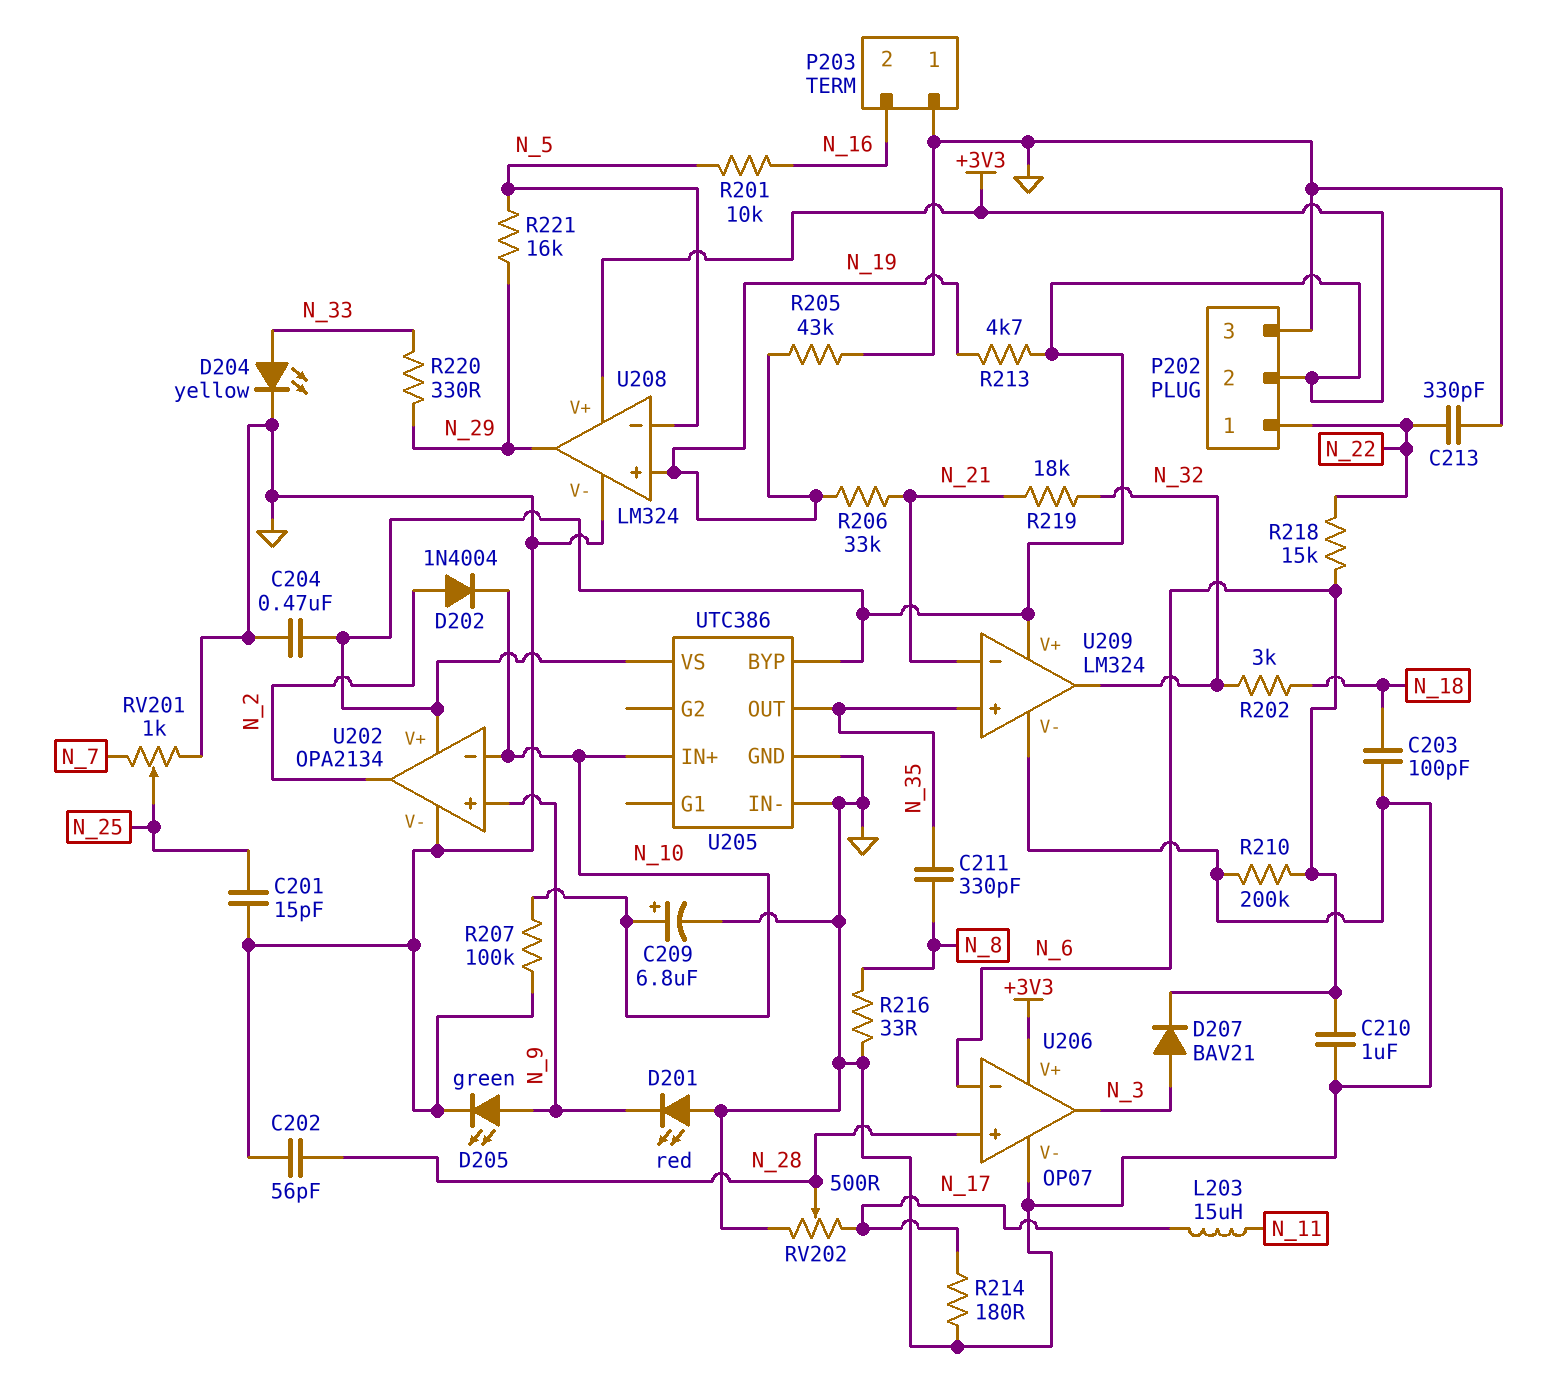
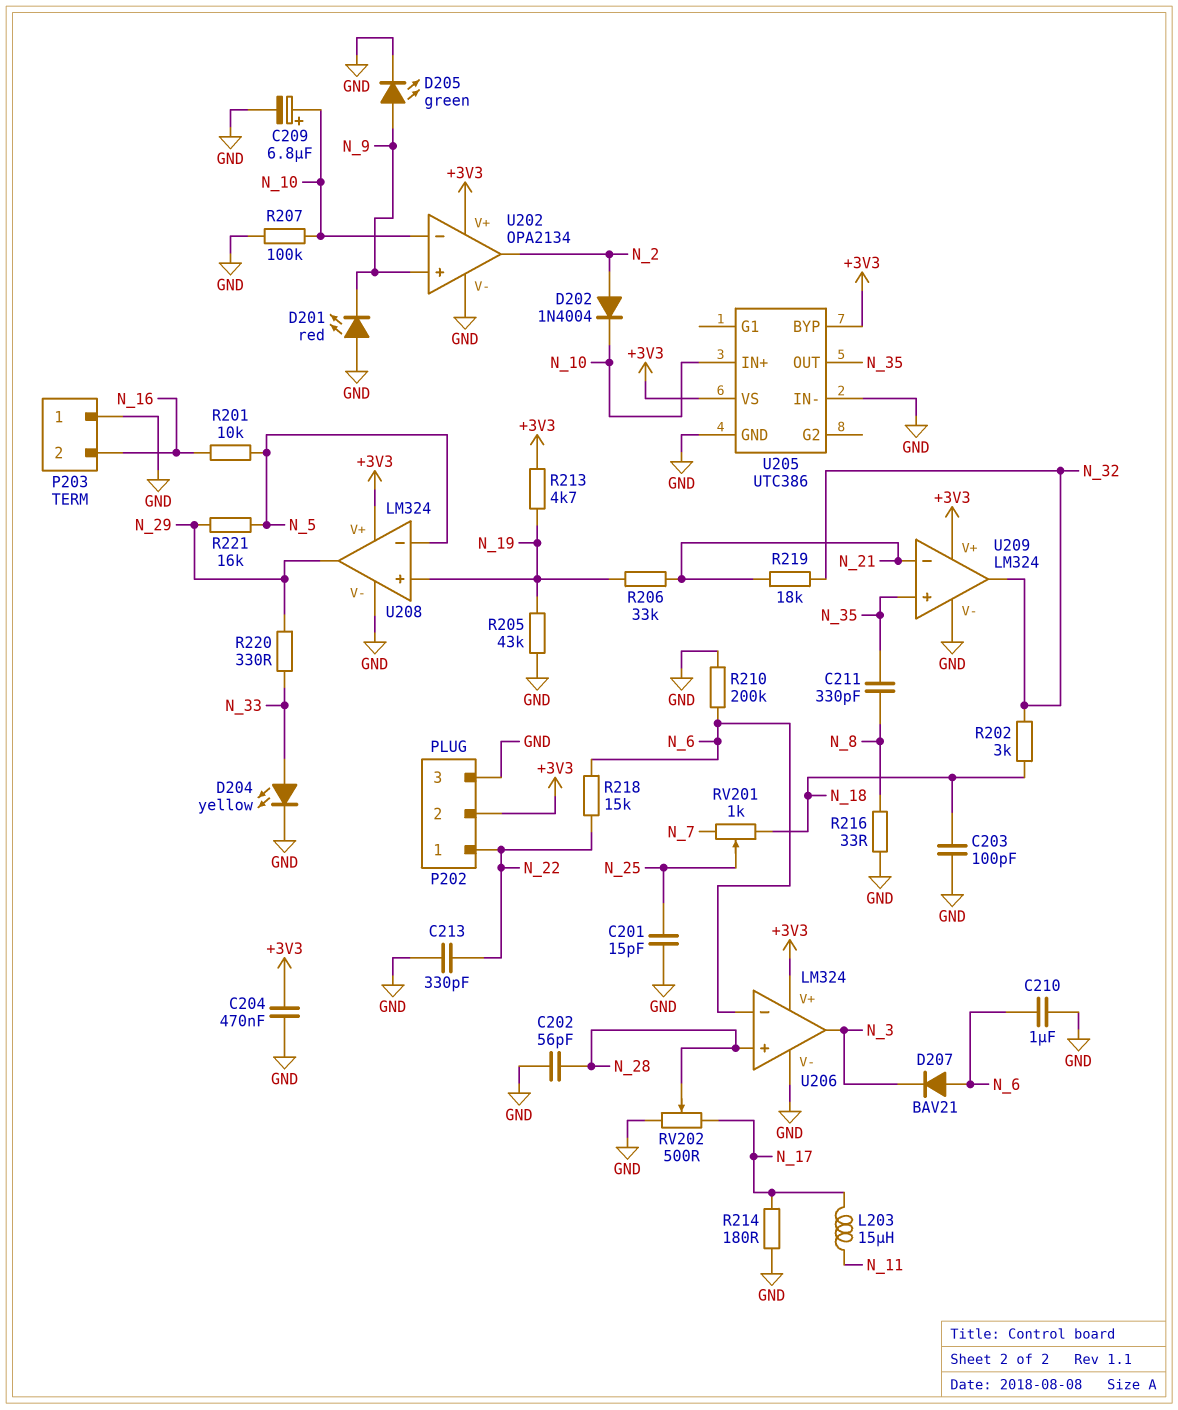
D207: diode BAV21 (A N_3, K N_6) -> diode BAV21 (A N_6, K N_3)
RV201: 1k (GND, N_7, wiper N_25) -> 1k (N_7, N_18, wiper N_25)
U206: OP07 -> LM324

